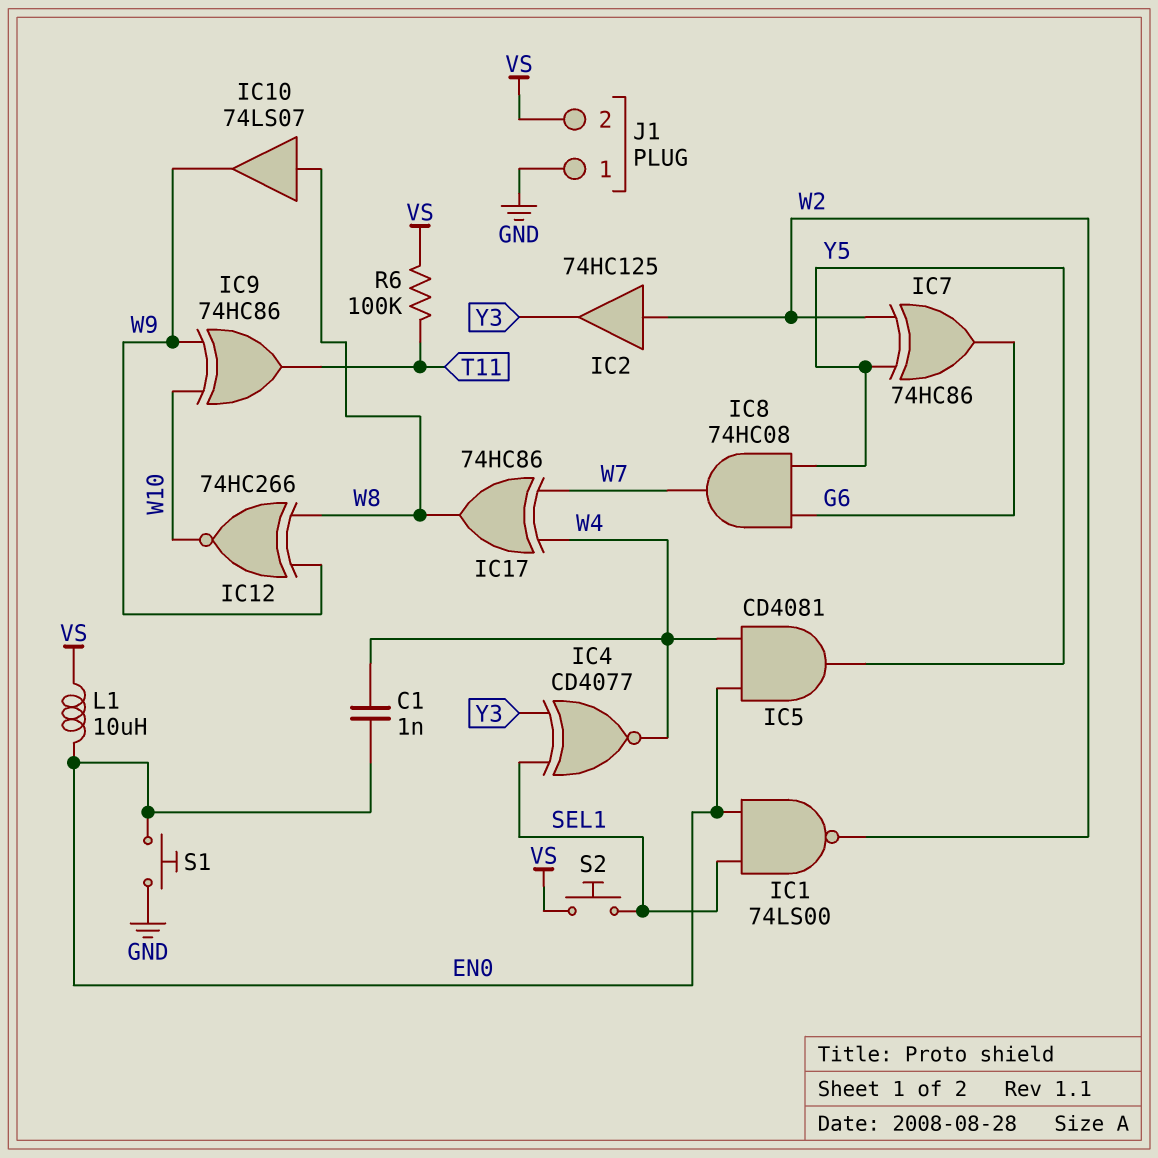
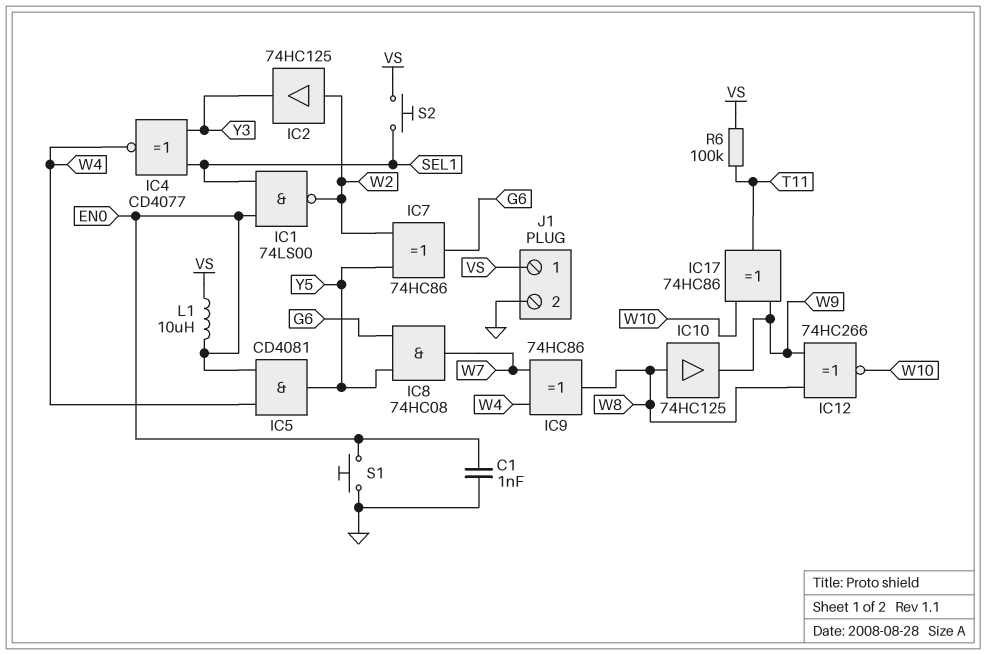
C1: 1nF (EN0, W4) -> 1nF (EN0, GND)
IC9: XOR 74HC86 (in W9, in W10, out T11) -> XOR 74HC86 (in W4, in W7, out W8)
IC10: buffer 74LS07 (in W8, out W9) -> buffer 74HC125 (in W8, out W9)
IC17: XOR 74HC86 (in W4, in W7, out W8) -> XOR 74HC86 (in W9, in W10, out T11)
J1 pin 1: GND -> VS
J1 pin 2: VS -> GND

